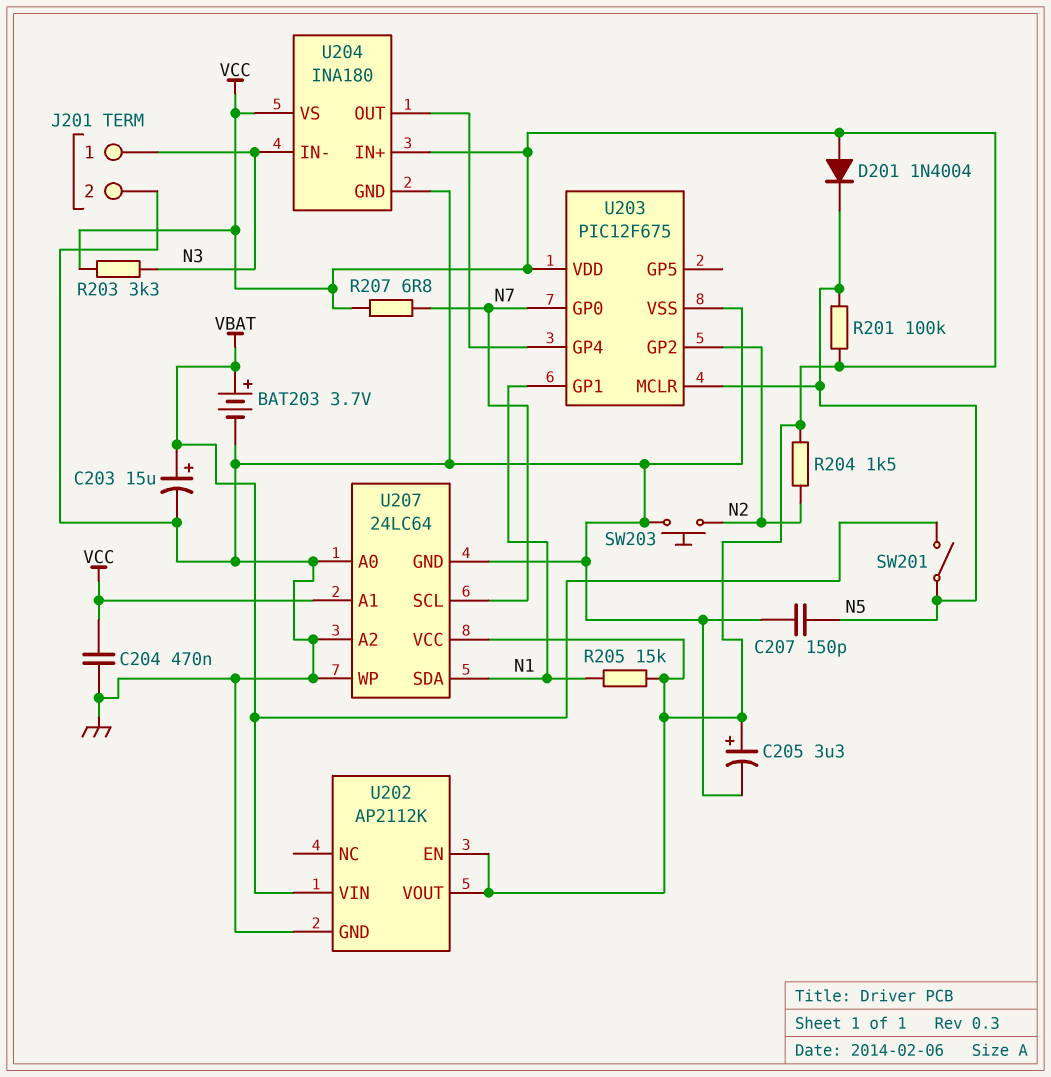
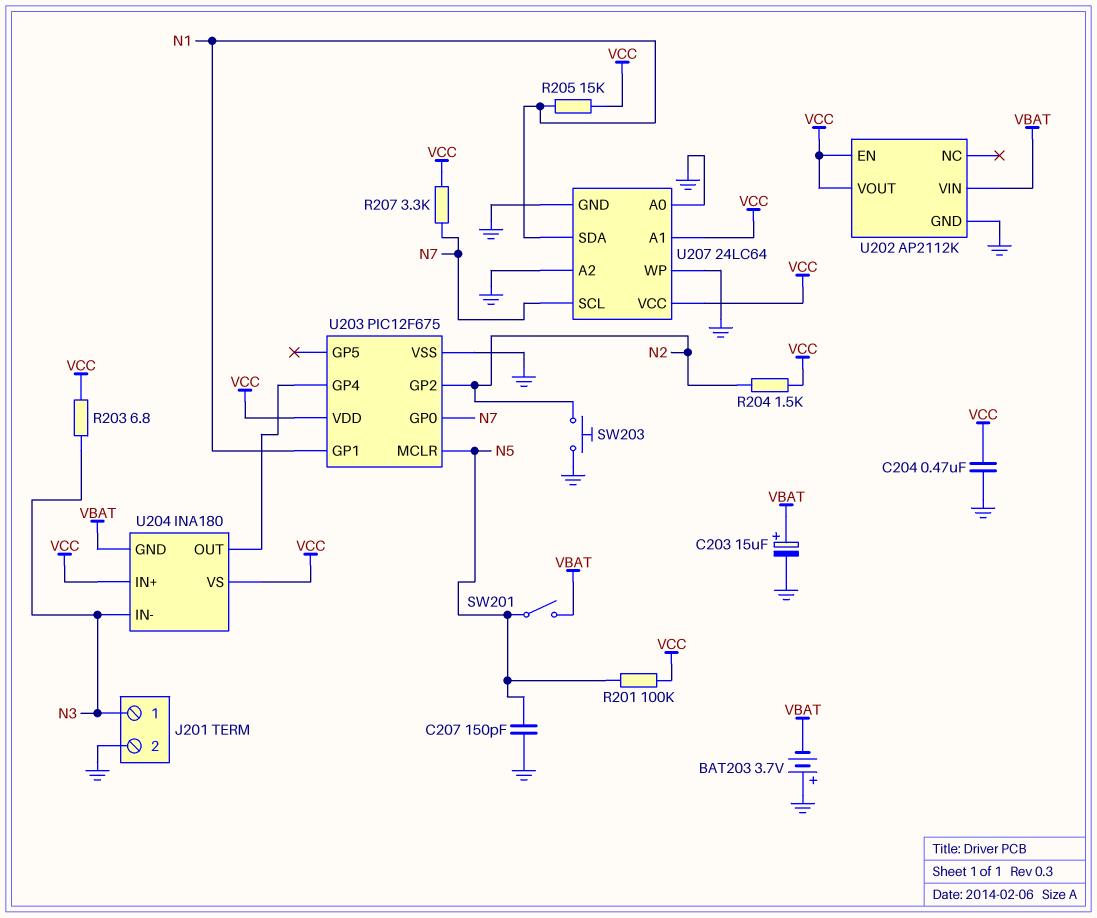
BAT203: 3.7V (plus VBAT, minus GND) -> 3.7V (plus GND, minus VBAT)
C205: 3.3uF (plus VCC, minus GND) -> none
D201: diode 1N4004 (A VCC, K N5) -> none
R203: 3.3k (N3, VCC) -> 6.8 (N3, VCC)
R207: 6.8 (N7, VCC) -> 3.3k (N7, VCC)
U204 pin GND: GND -> VBAT

